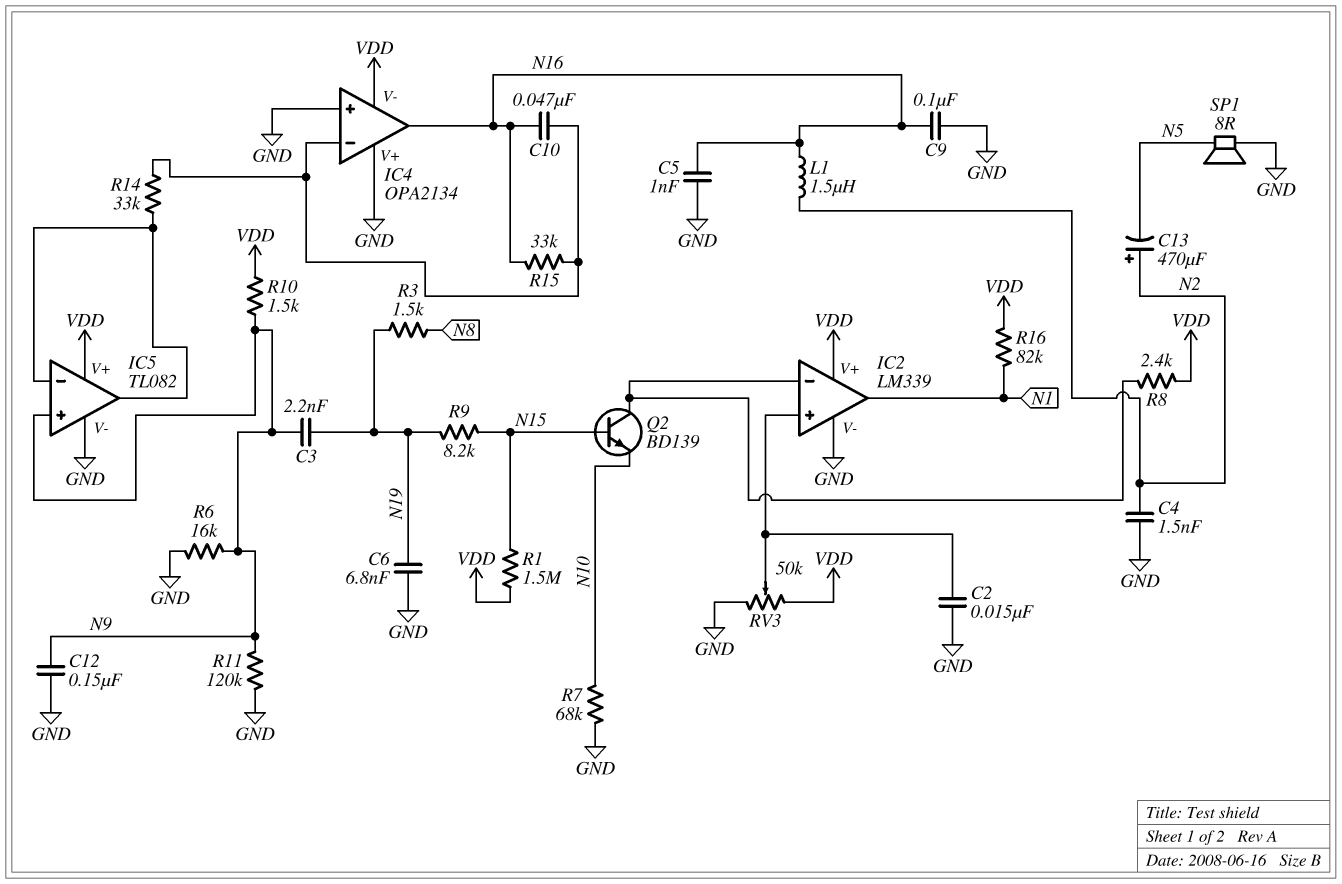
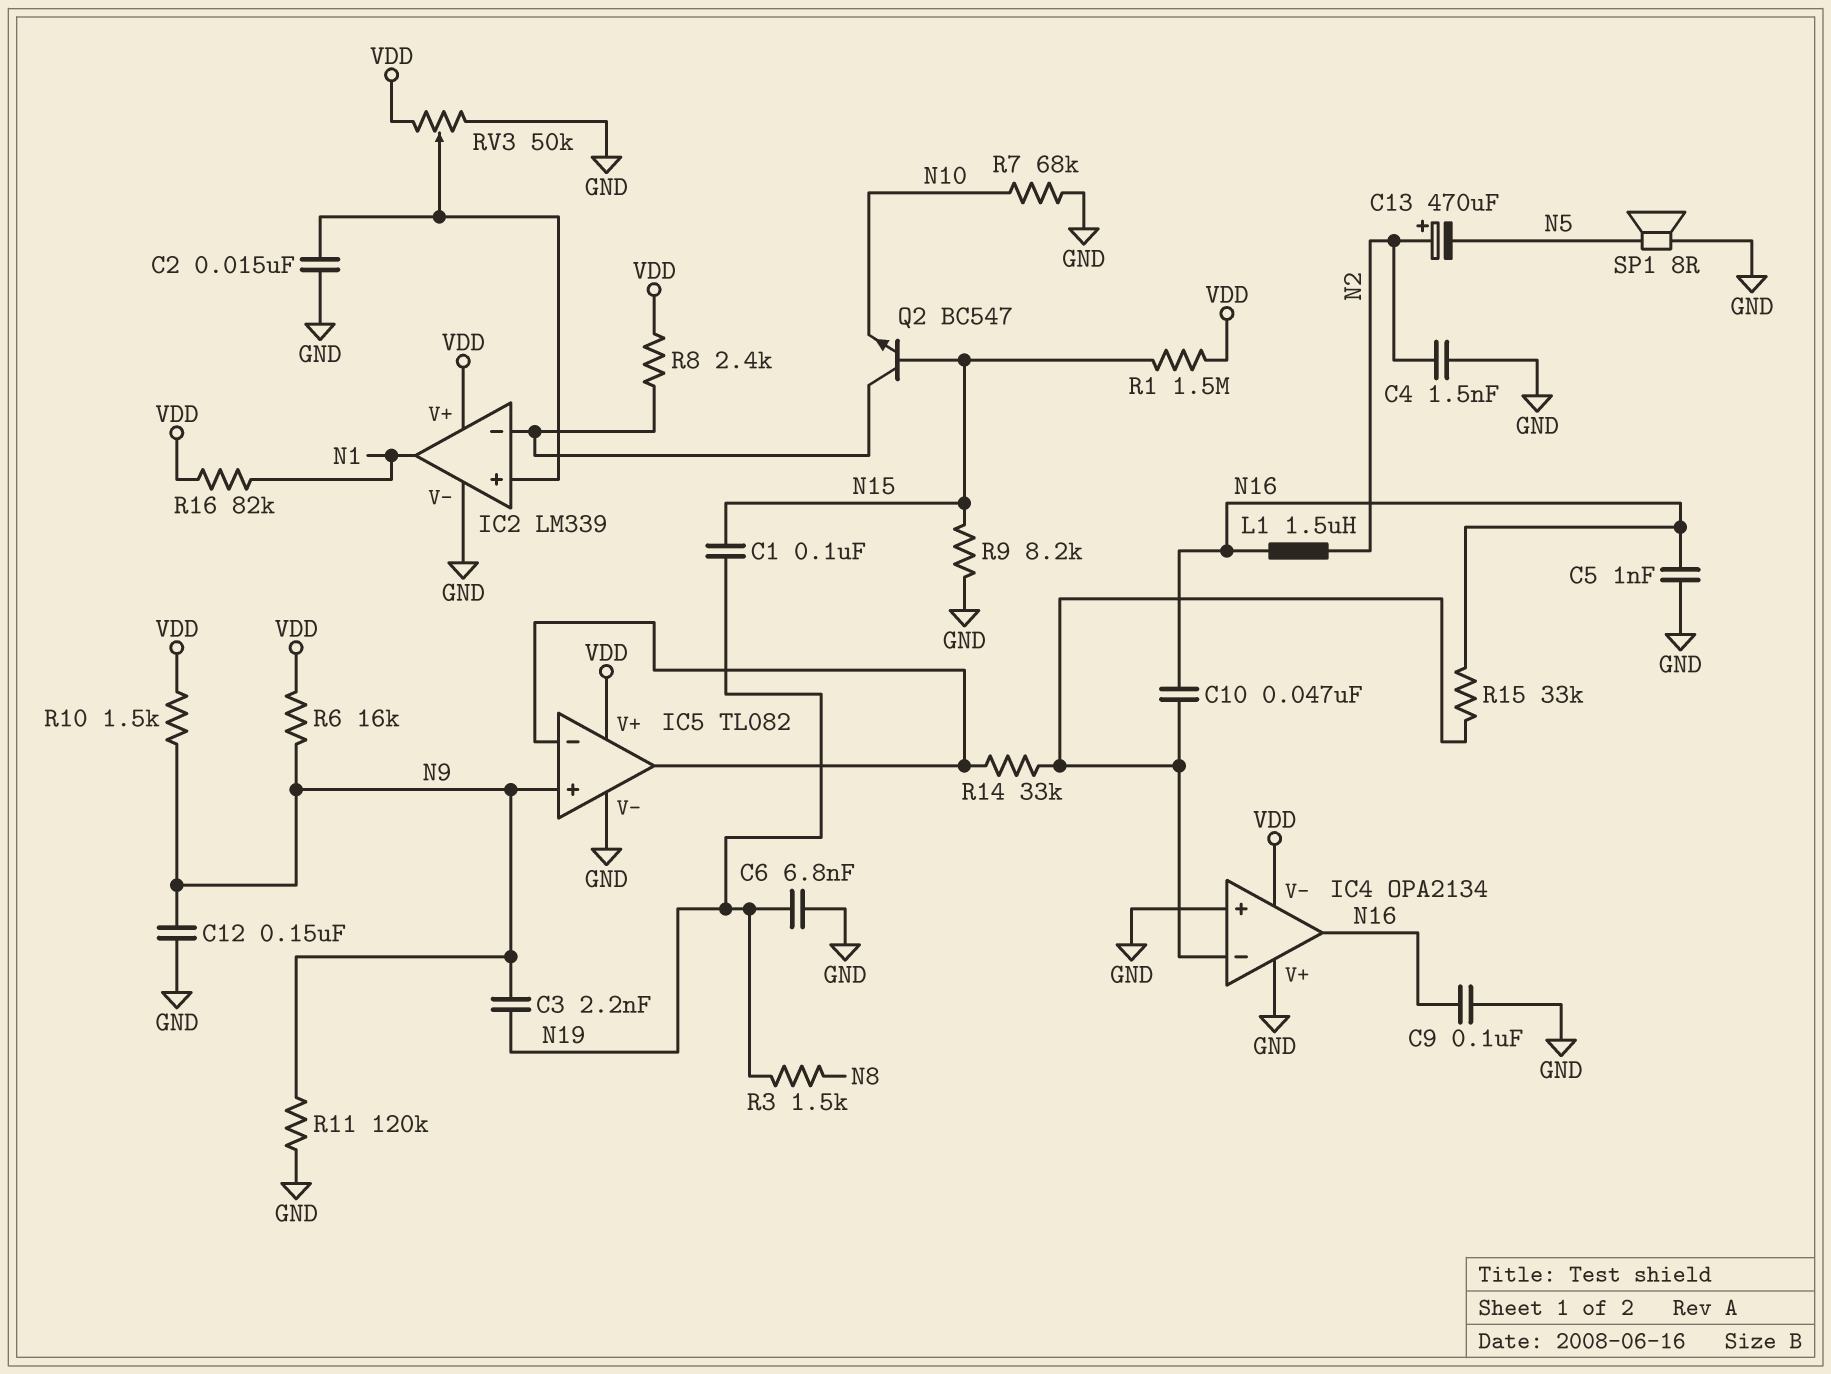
C1: none -> 100nF (N15, N19)
Q2: NPN BD139 (B N15, C IC2/in-, E N10) -> NPN BC547 (B N15, C IC2/in-, E N10)
R6: 16k (GND, N9) -> 16k (N9, VDD)
R9: 8.2k (N15, N19) -> 8.2k (GND, N15)

